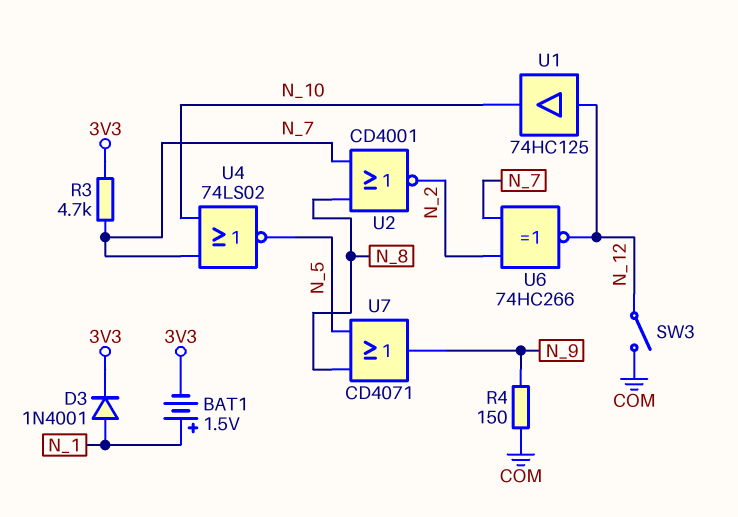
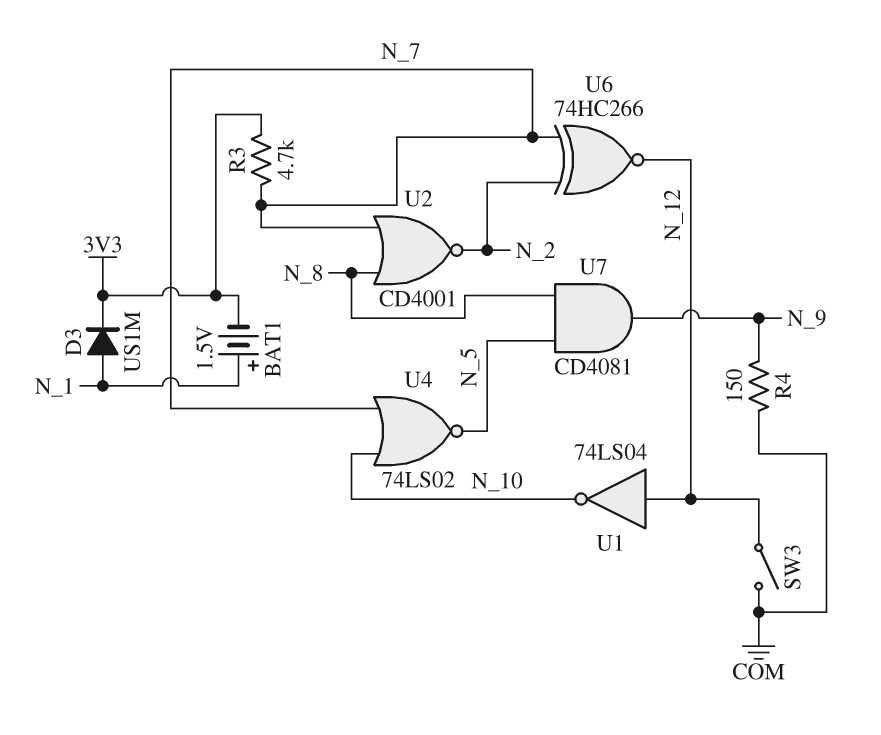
D3: diode 1N4001 (A N_1, K 3V3) -> diode US1M (A N_1, K 3V3)
U1: buffer 74HC125 (in N_12, out N_10) -> NOT 74LS04 (in N_12, out N_10)
U7: OR CD4071 (in N_5, in N_8, out N_9) -> AND CD4081 (in N_5, in N_8, out N_9)

